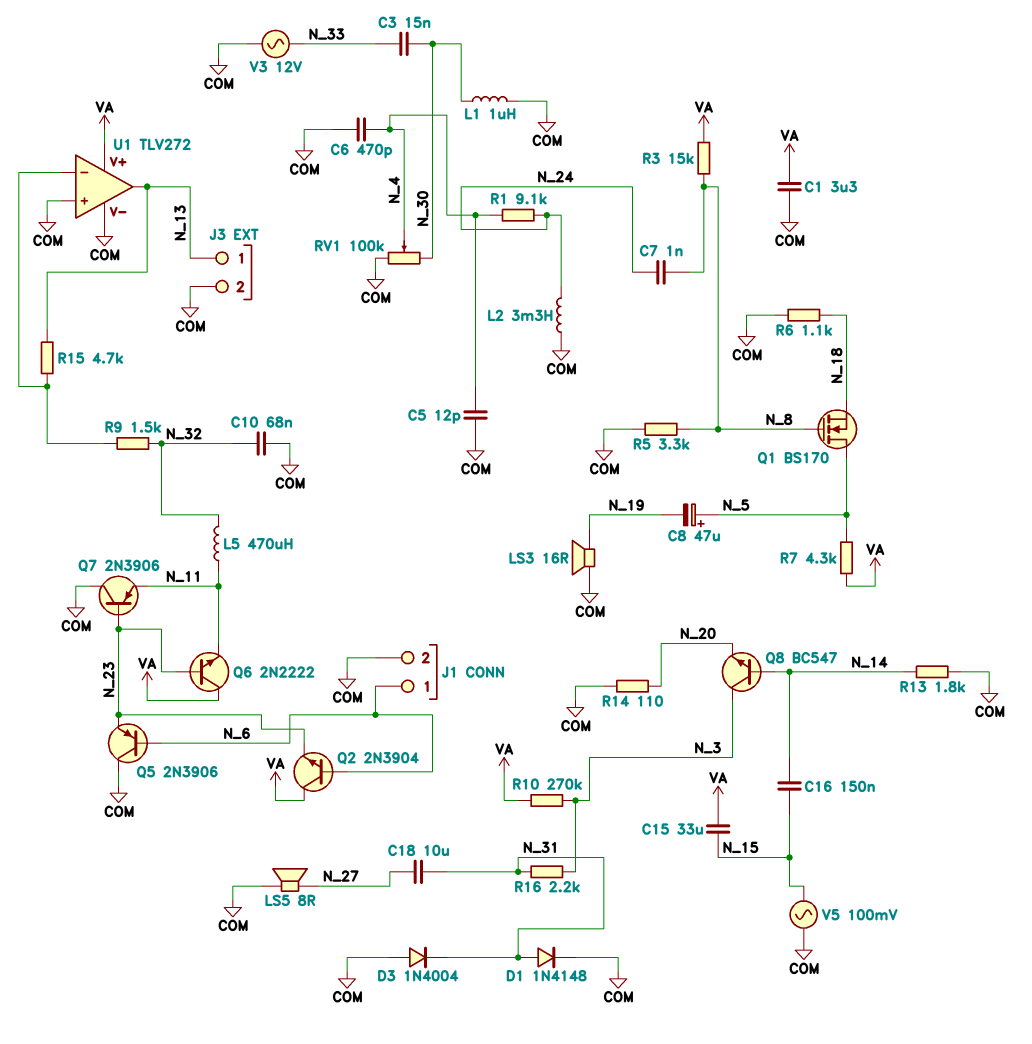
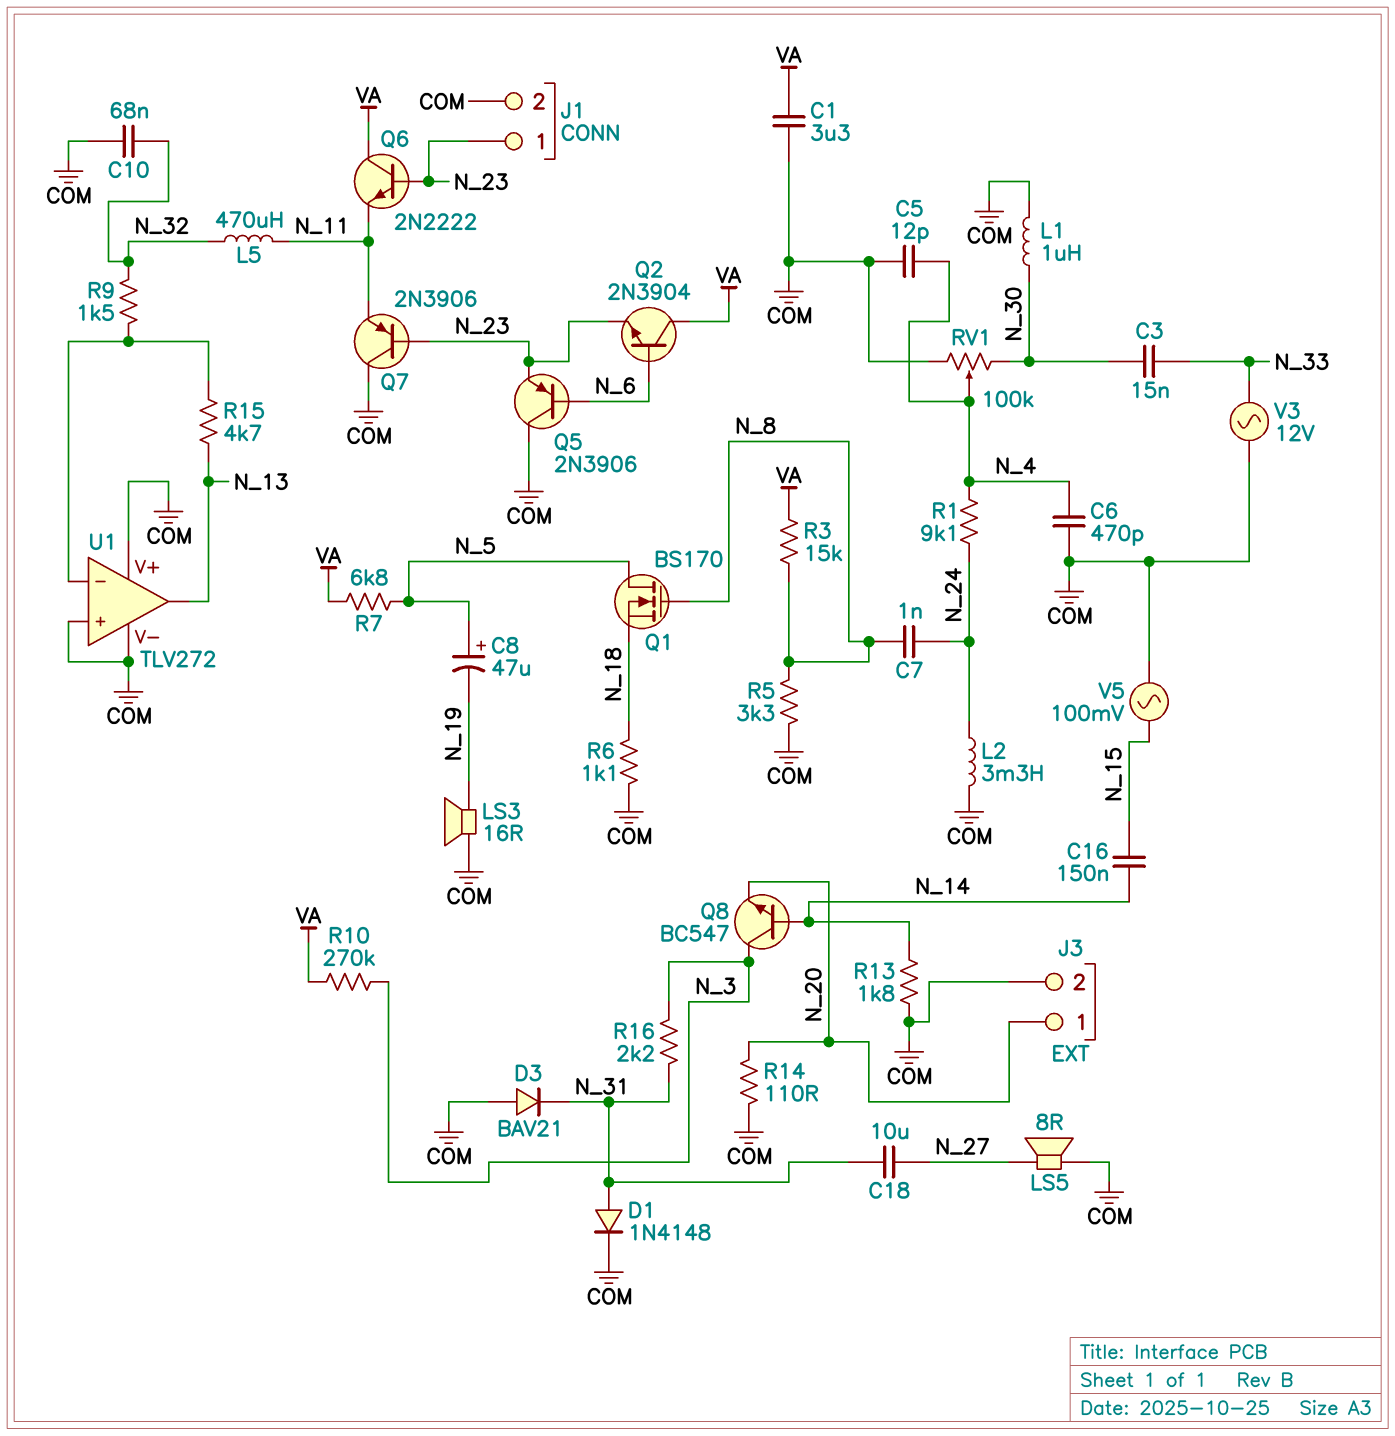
C15: 33uF (N_15, VA) -> none
D3: diode 1N4004 (A COM, K N_31) -> diode BAV21 (A COM, K N_31)
J1 pin 1: N_6 -> N_23
J3 pin 1: N_13 -> N_20
R7: 4.3k (N_5, VA) -> 6.8k (N_5, VA)
U1 pin V+: VA -> COM

